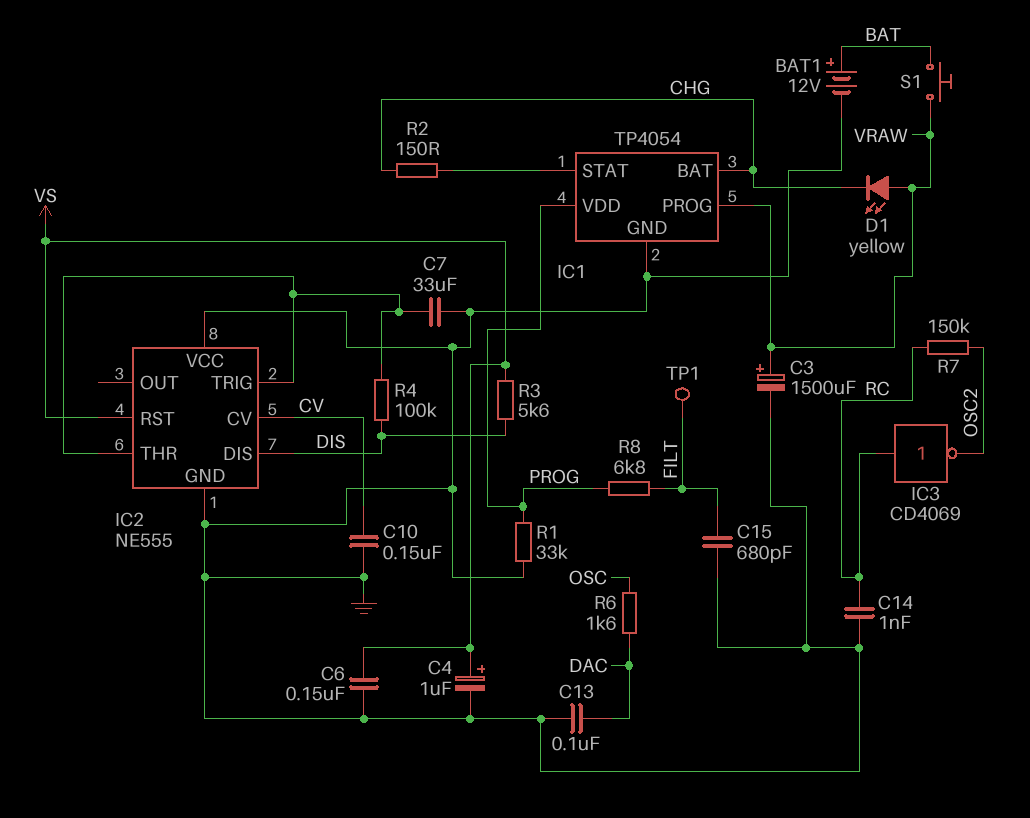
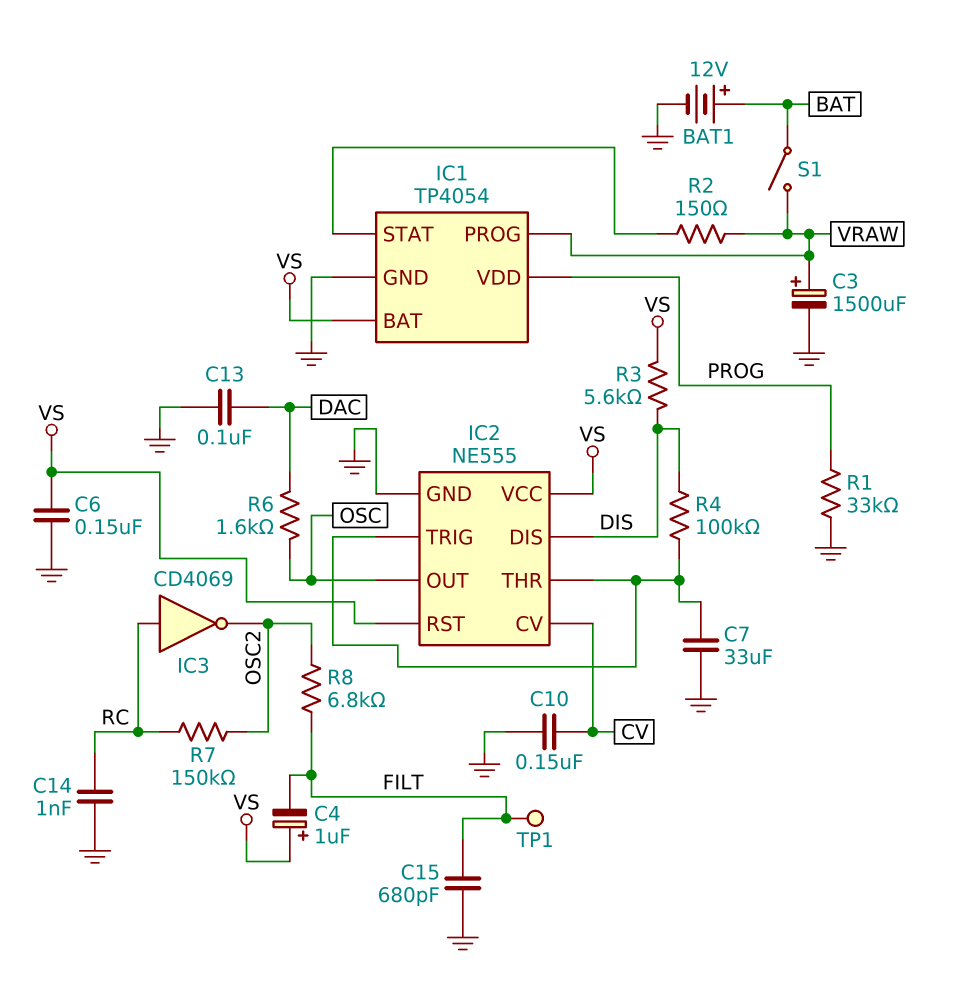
C4: 1uF (plus VS, minus GND) -> 1uF (plus VS, minus FILT)
D1: LED yellow (A VRAW, K CHG) -> none
IC1 pin BAT: CHG -> VS
IC2 pin OUT: none -> OSC
IC2 pin VCC: GND -> VS
R2: 150 (CHG, IC1/STAT) -> 150 (IC1/STAT, VRAW)
R8: 6.8k (FILT, PROG) -> 6.8k (FILT, OSC2)
S1: button (BAT, VRAW) -> switch (BAT, VRAW)

